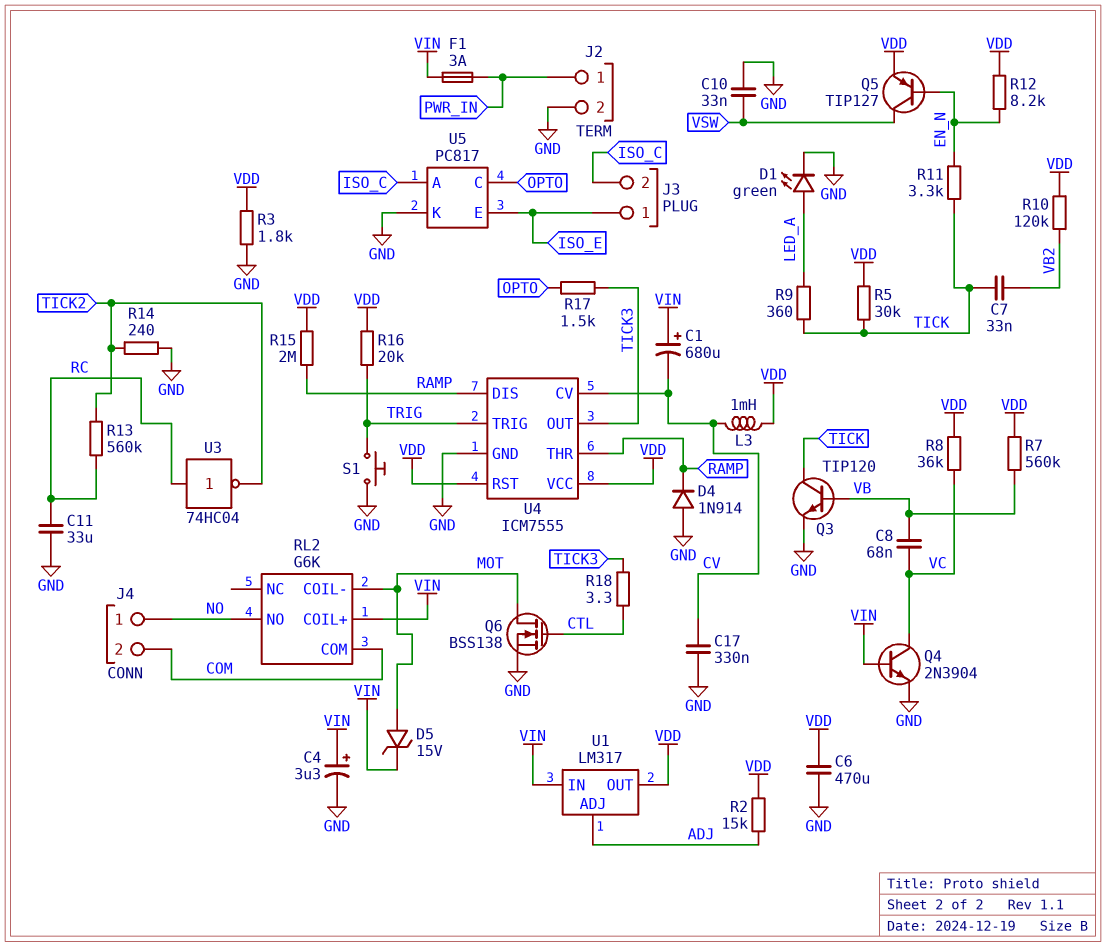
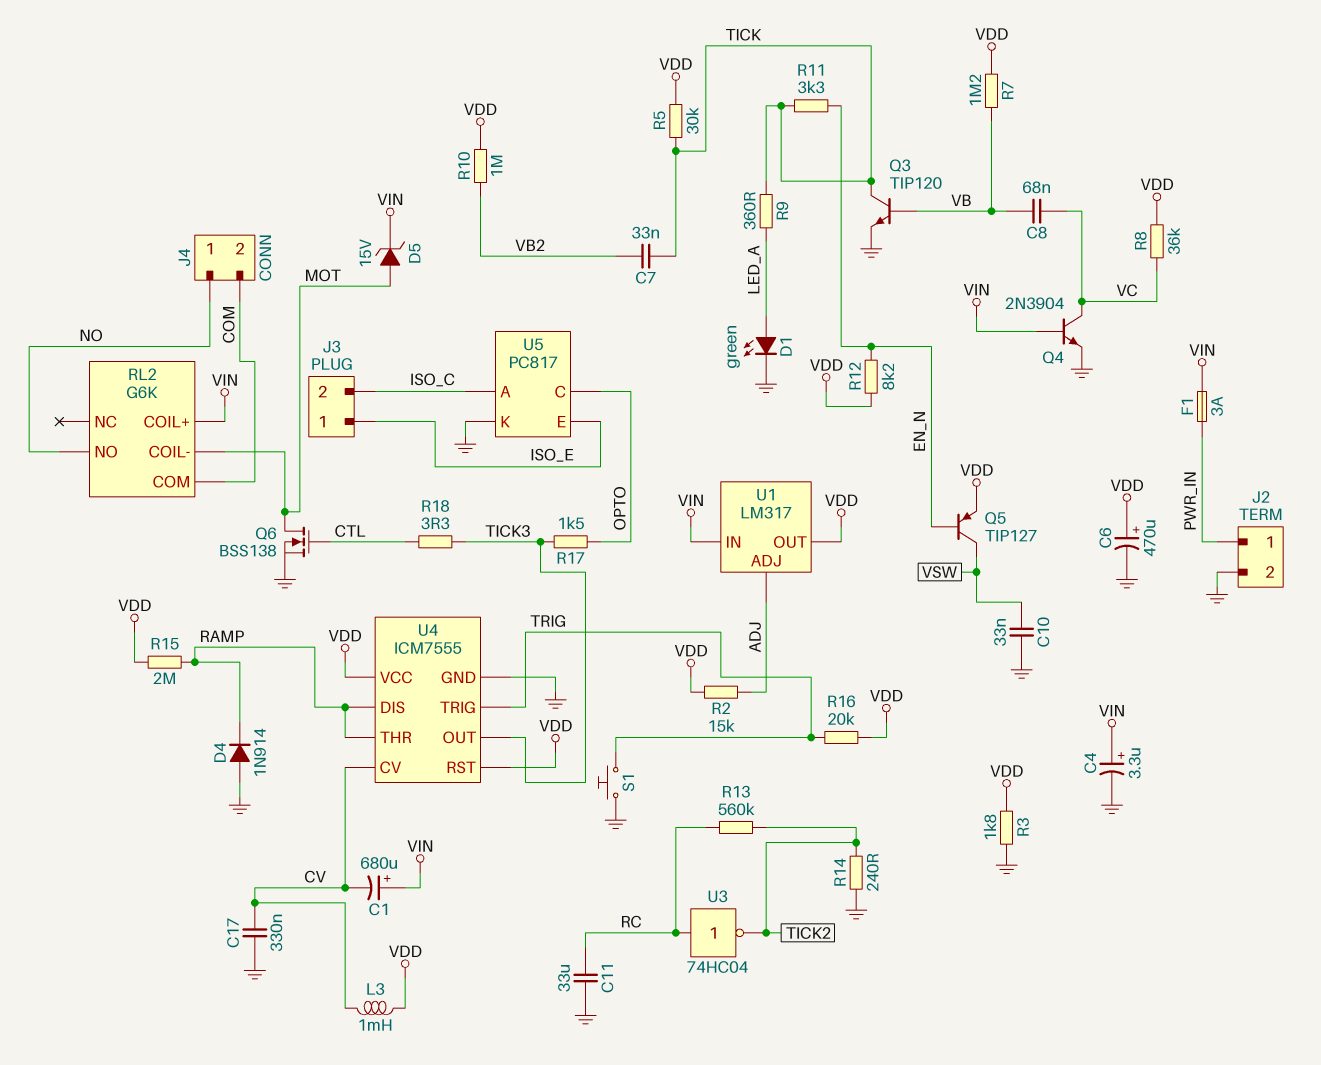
C6: 470uF (GND, VDD) -> 470uF (plus VDD, minus GND)
R7: 560k (VB, VDD) -> 1.2M (VB, VDD)
R10: 120k (VB2, VDD) -> 1M (VB2, VDD)

